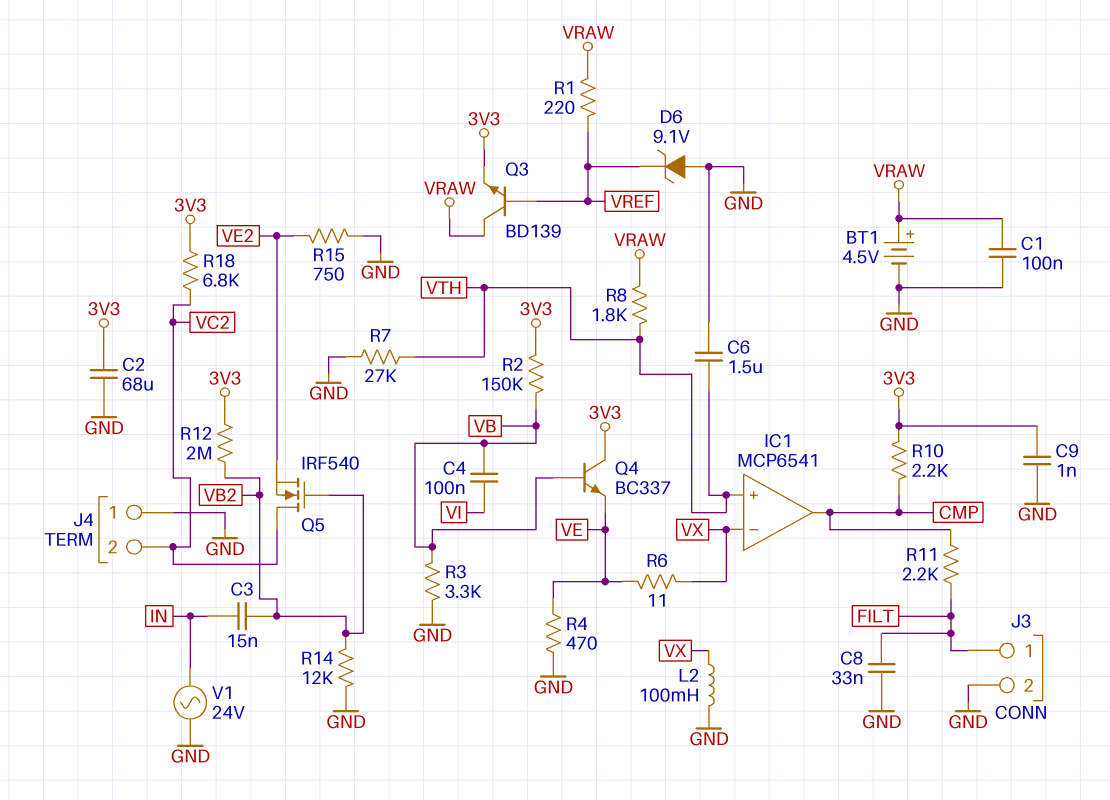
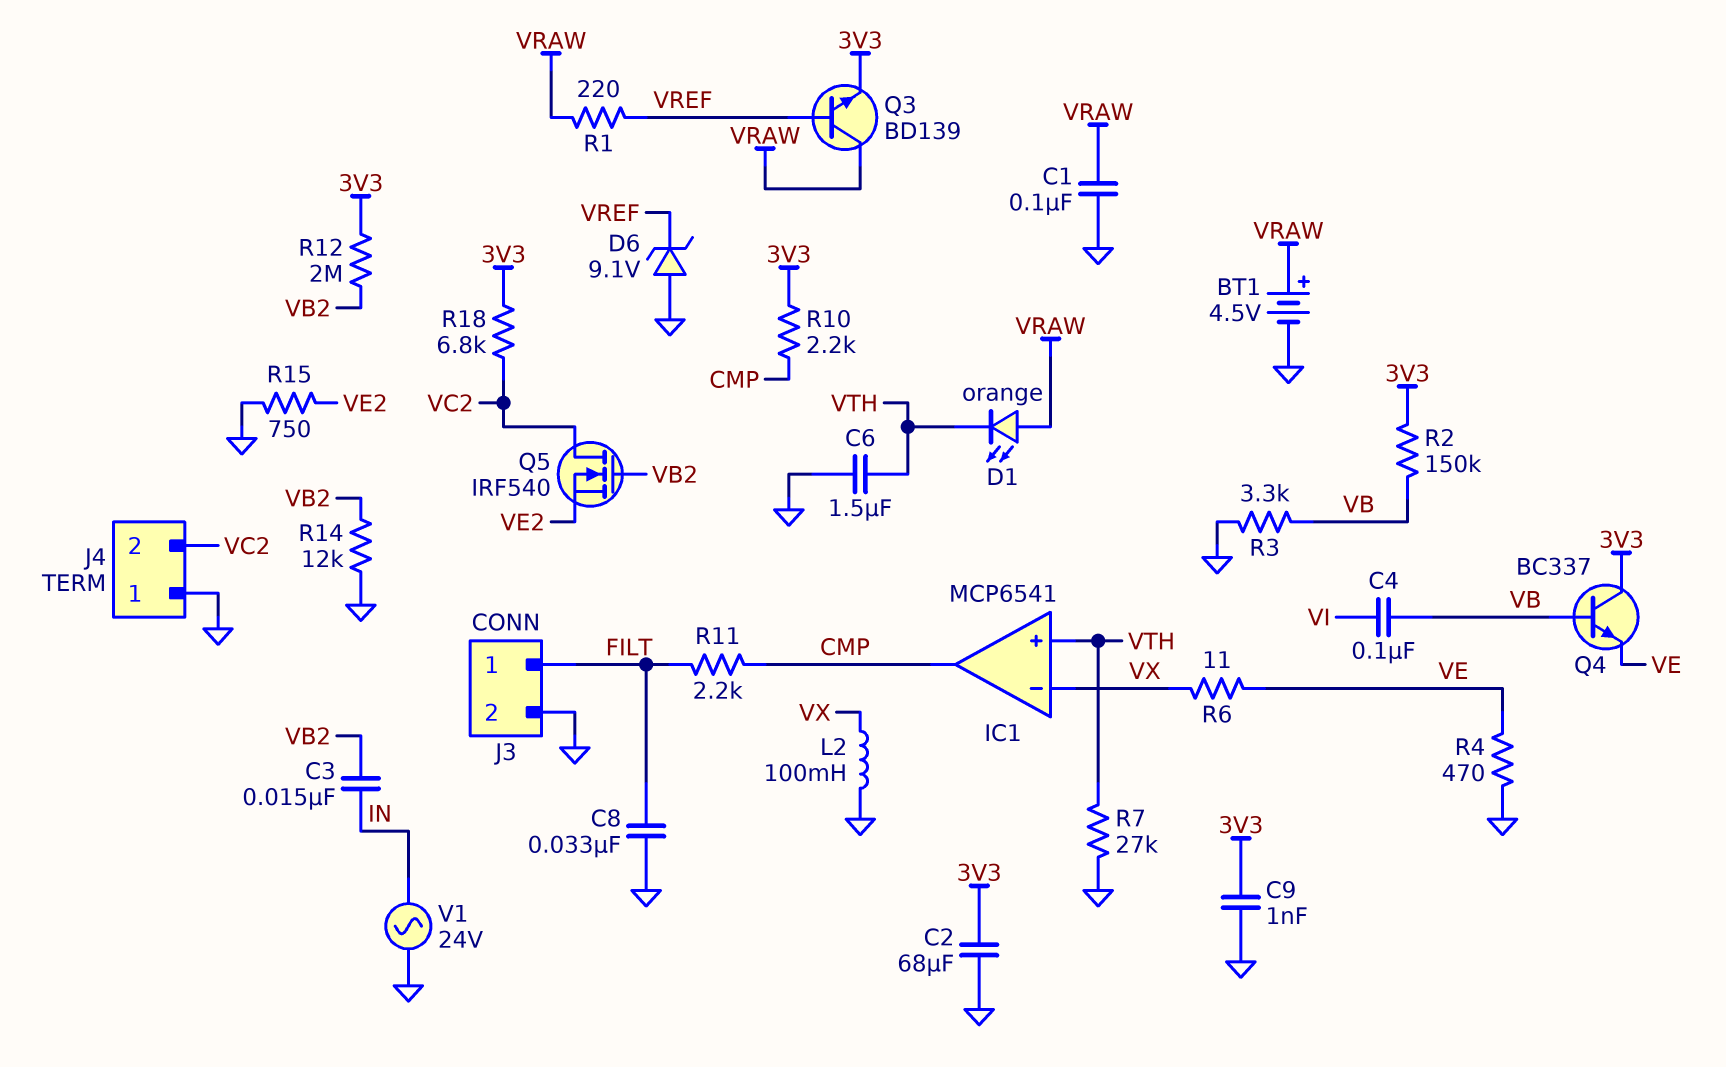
D1: none -> LED orange (A VRAW, K VTH)
R8: 1.8k (VRAW, VTH) -> none

